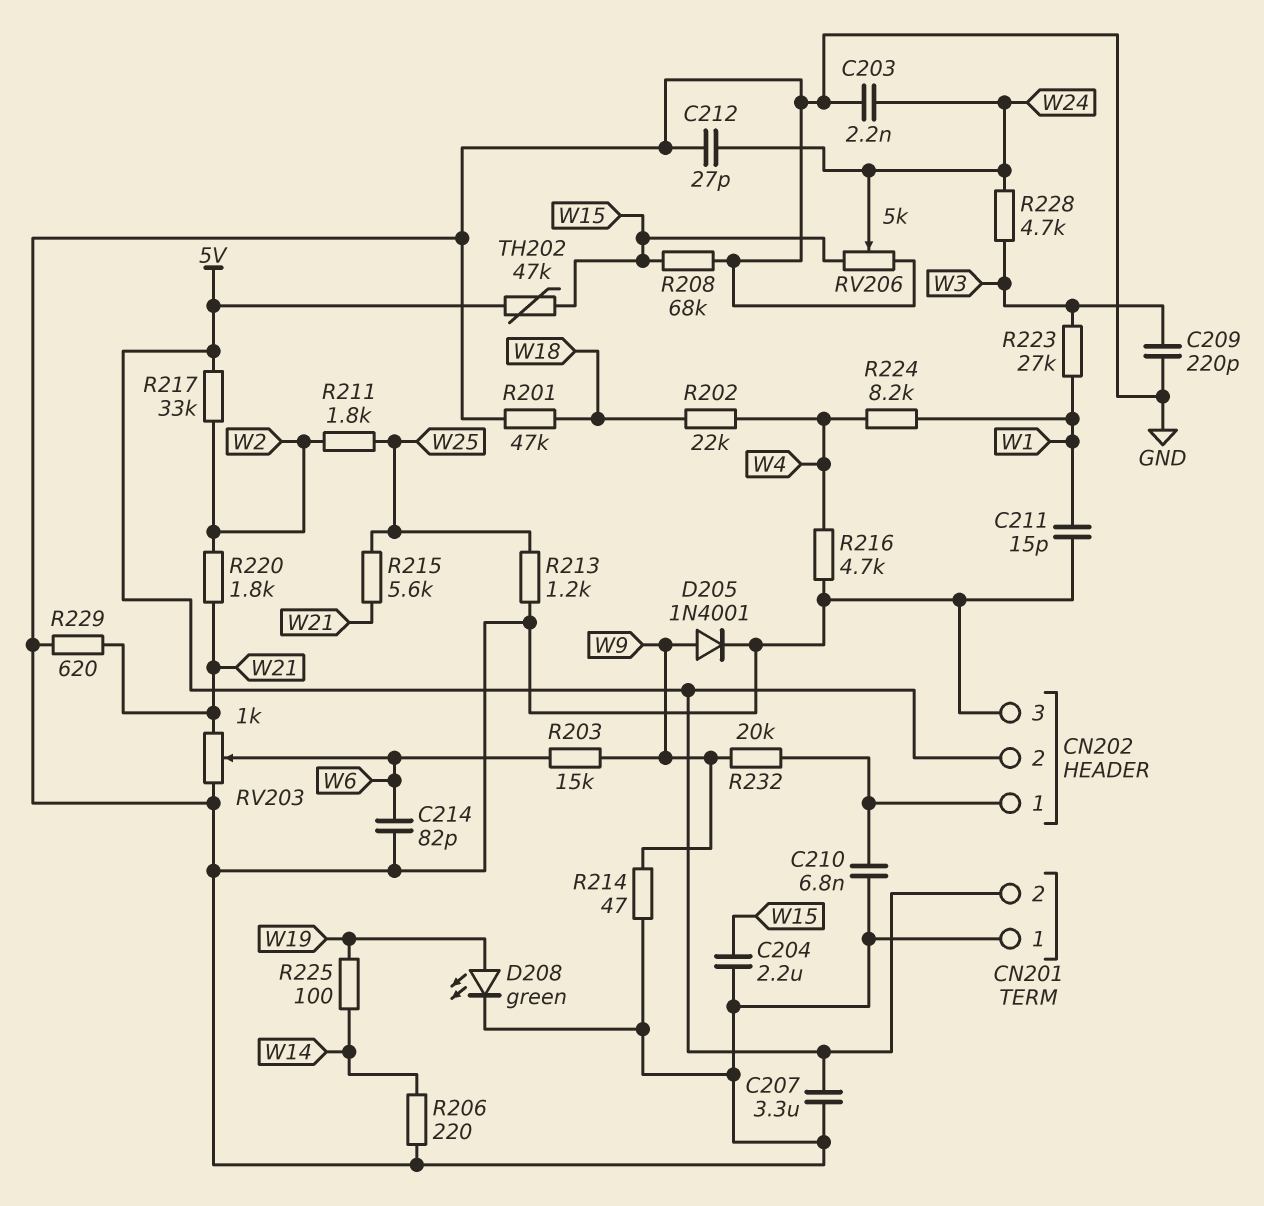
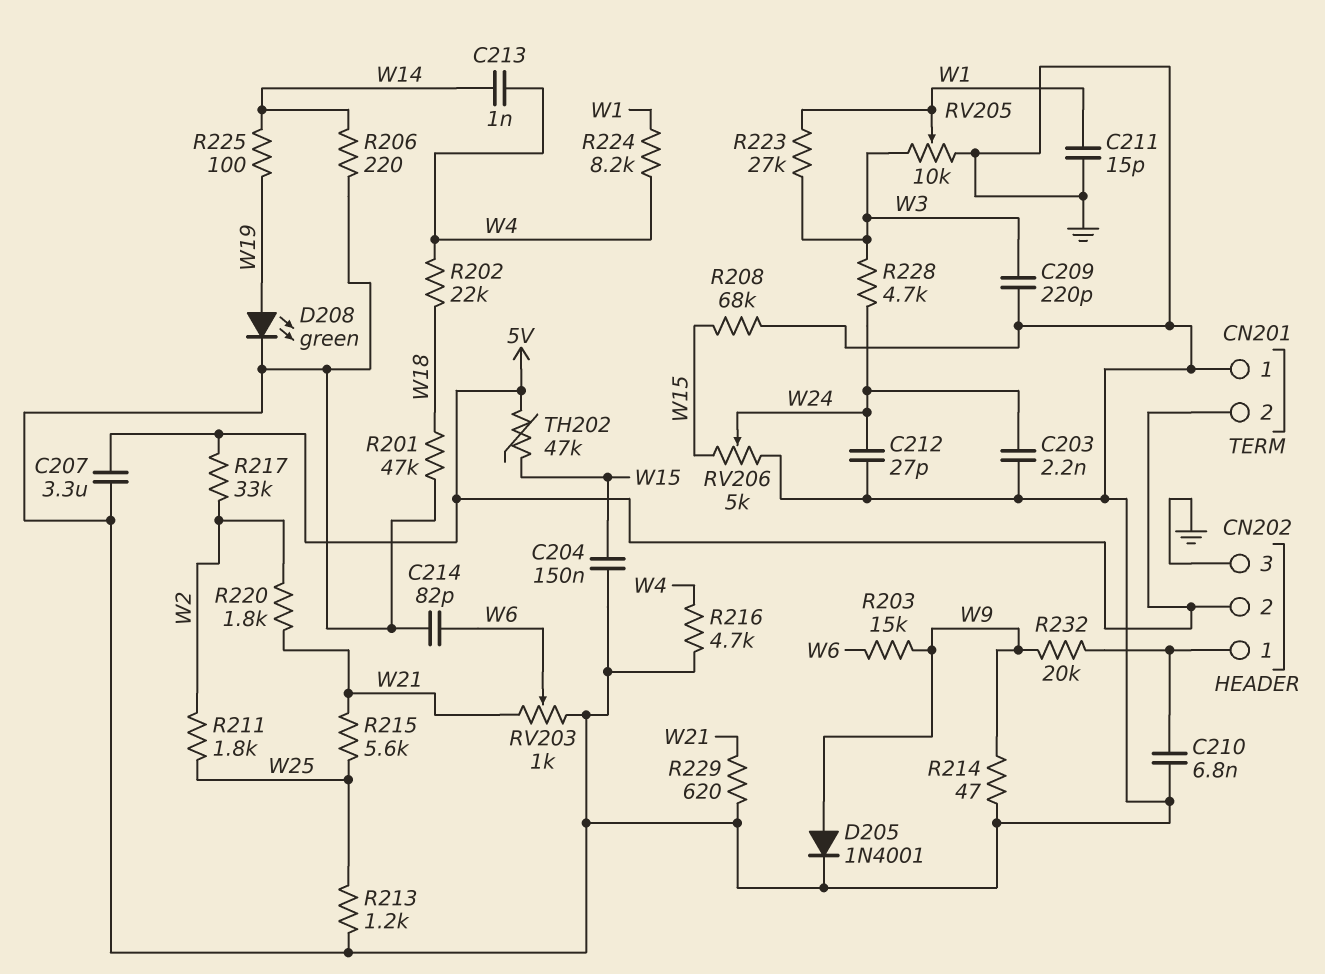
C204: 2.2uF (GND, W15) -> 150nF (GND, W15)
C213: none -> 1nF (W4, W14)
RV205: none -> 10k (GND, W3, wiper W1)

